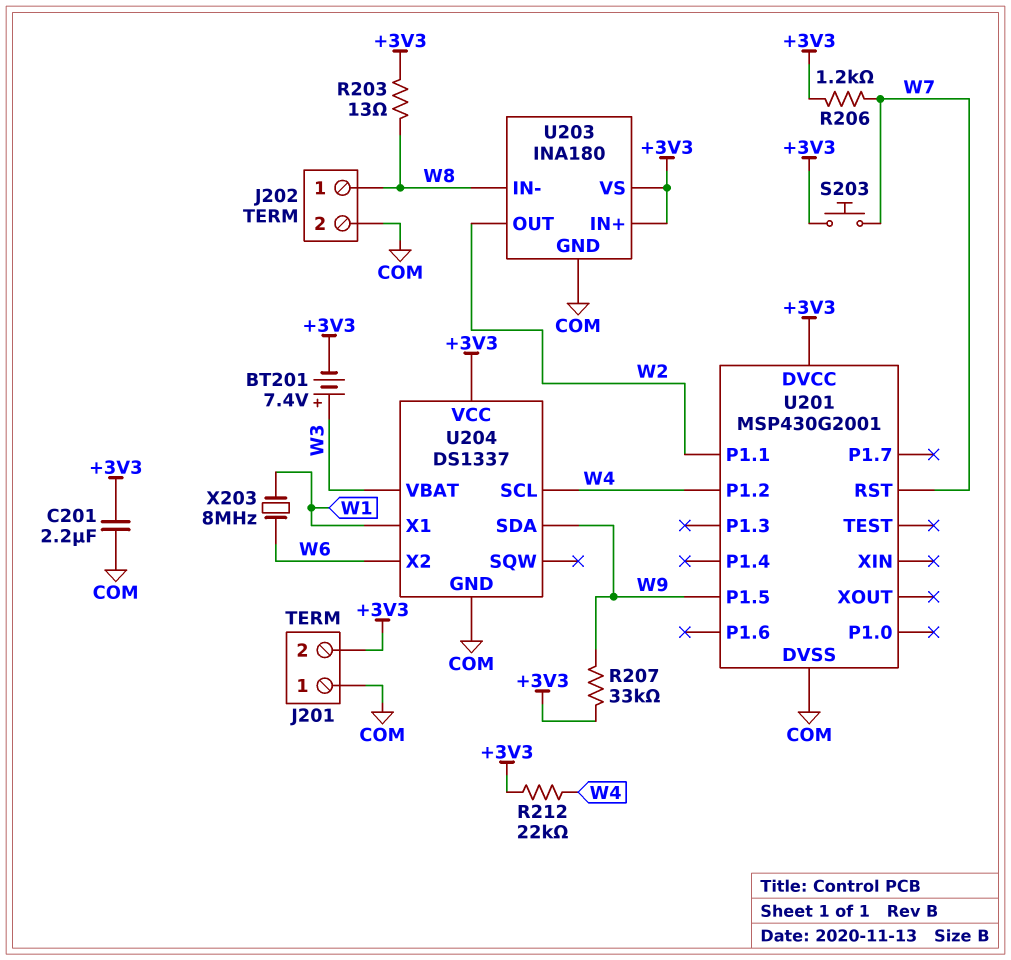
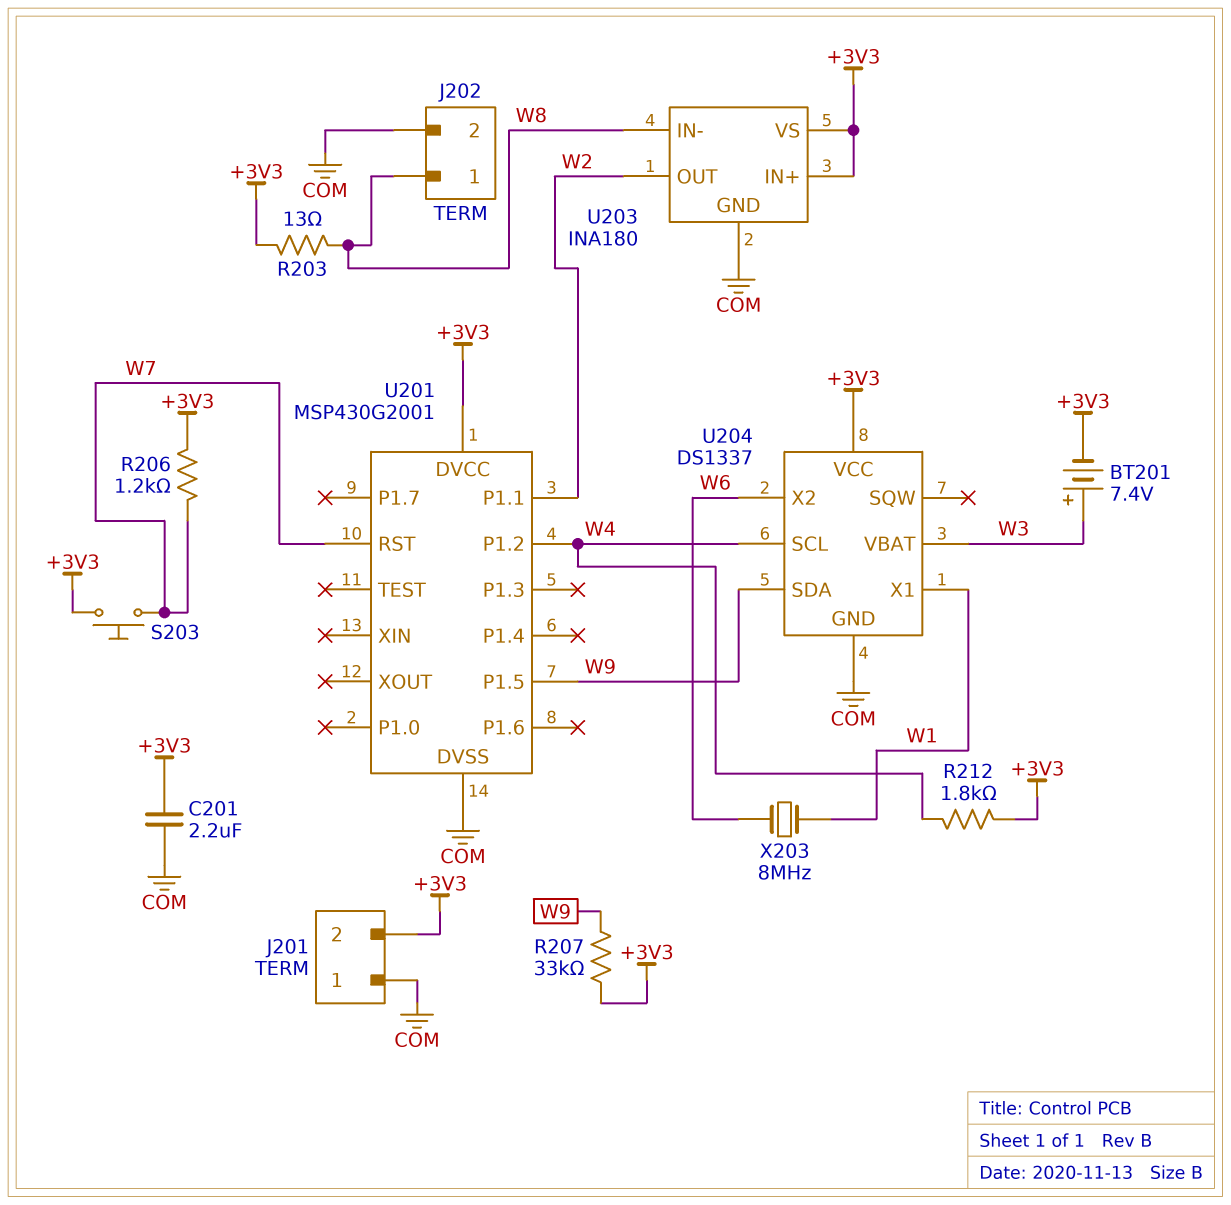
R212: 22k (+3V3, W4) -> 1.8k (+3V3, W4)

